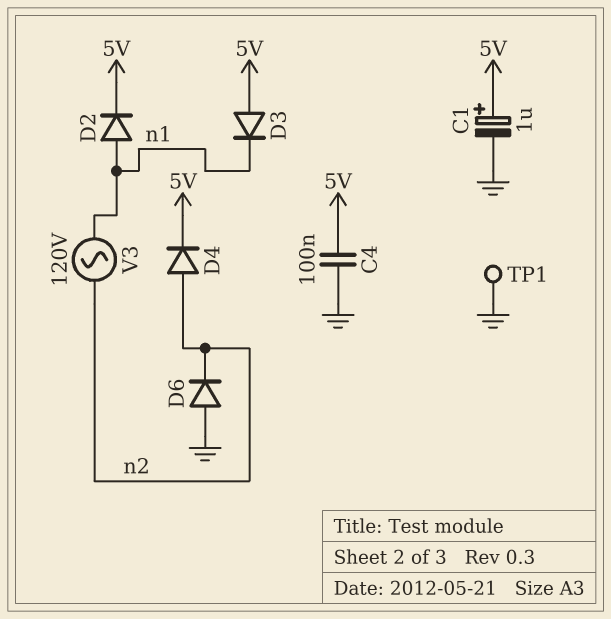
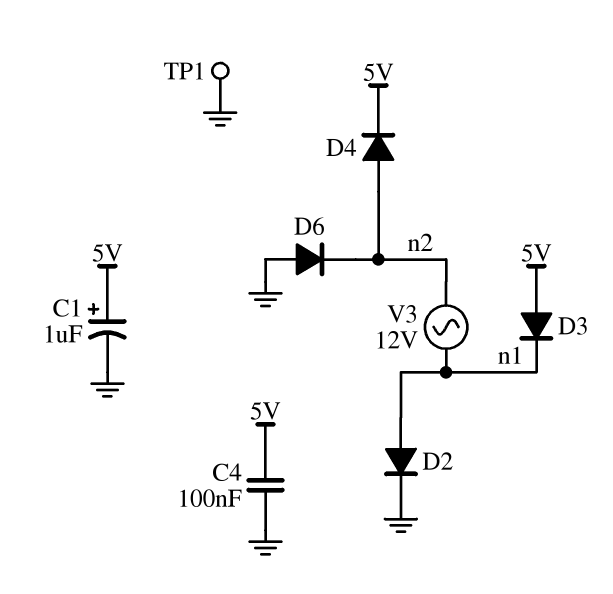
D2: diode (A n1, K 5V) -> diode (A n1, K GND)
V3: AC 120V (n1, n2) -> AC 12V (n1, n2)

